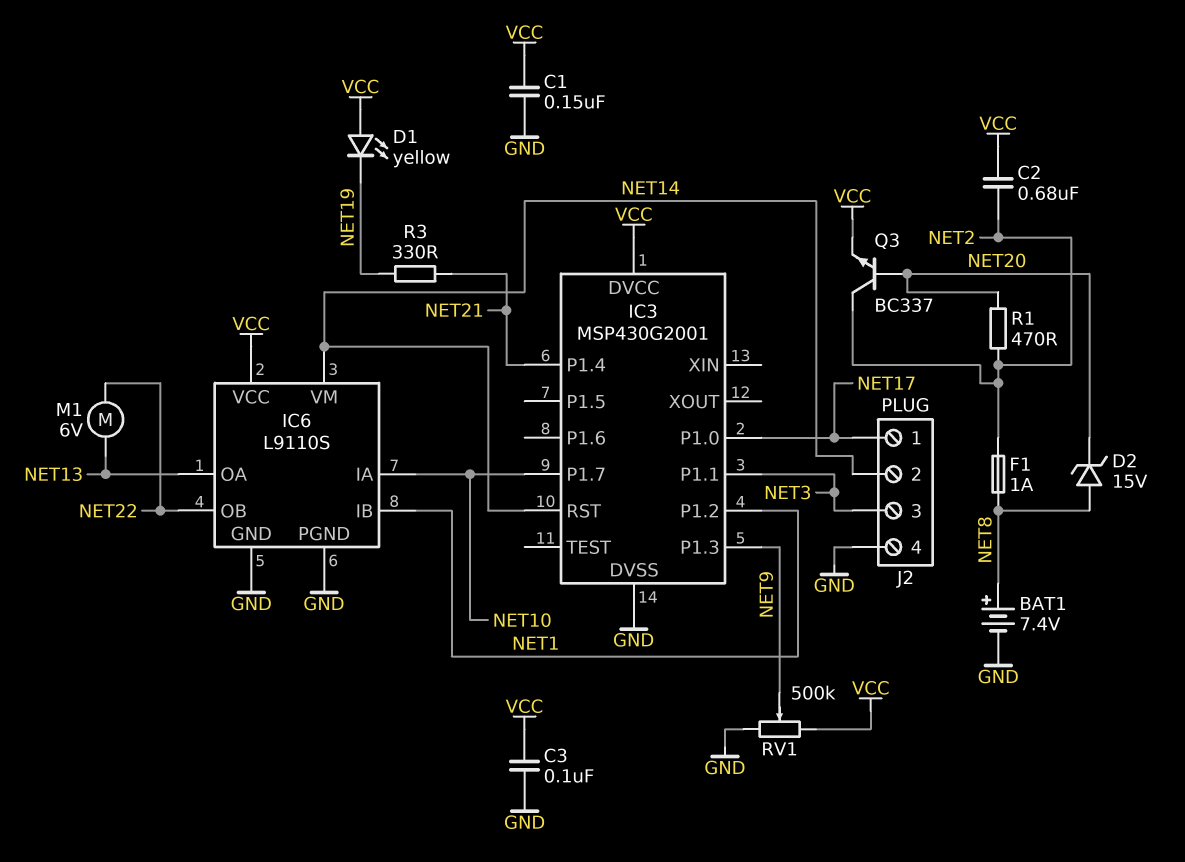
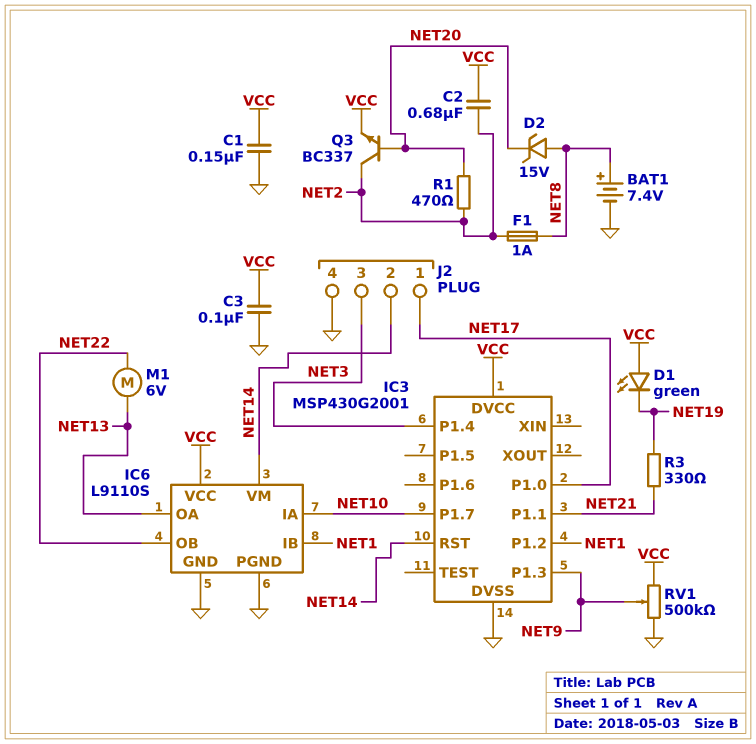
D1: LED yellow (A VCC, K NET19) -> LED green (A VCC, K NET19)
IC3 pin P1.1: NET3 -> NET21
IC3 pin P1.4: NET21 -> NET3

